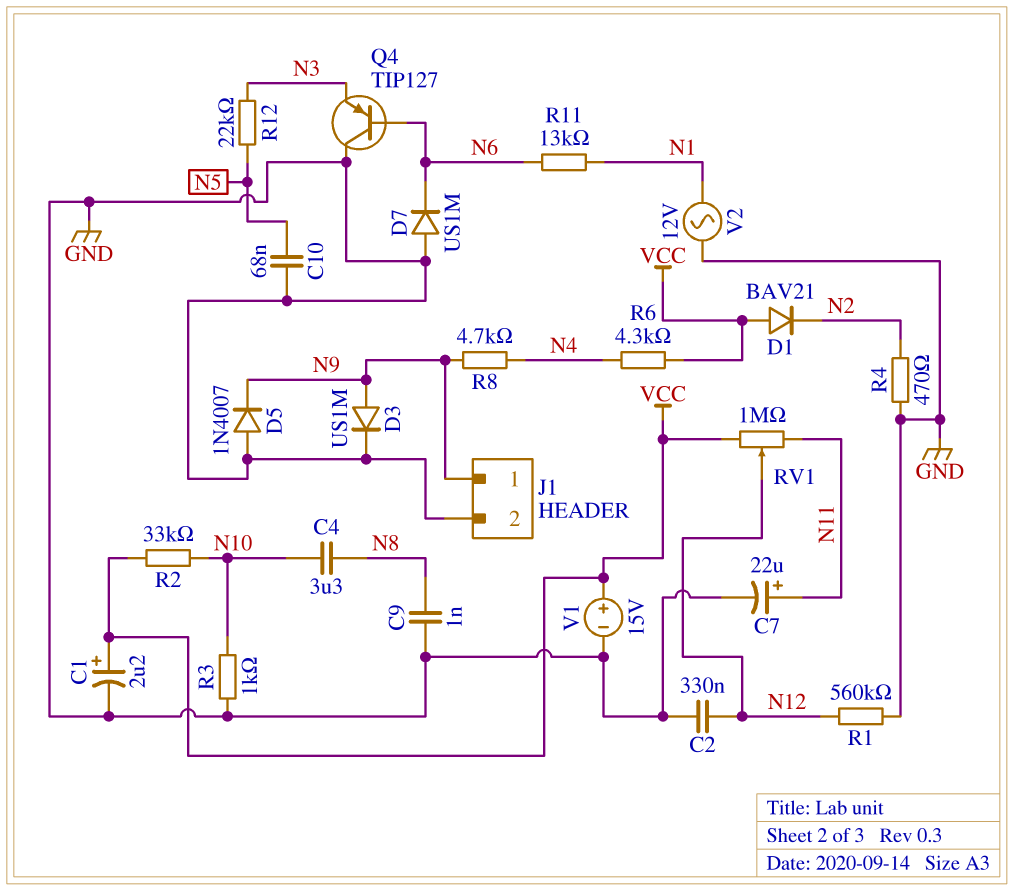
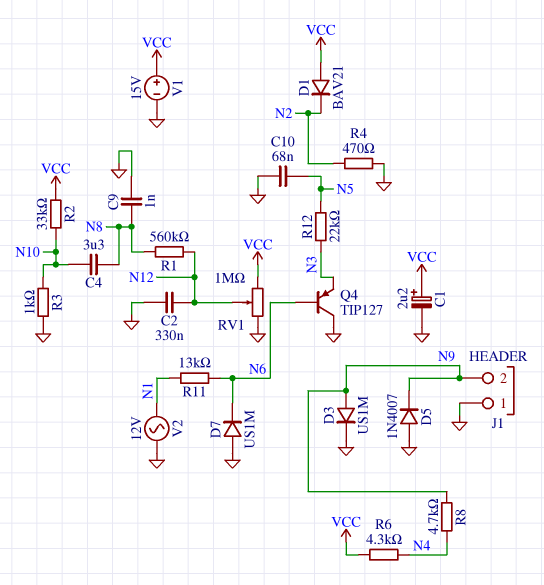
C7: 22uF (plus N11, minus GND) -> none
J1 pin 1: N9 -> GND
J1 pin 2: GND -> N9
R1: 560k (GND, N12) -> 560k (N8, N12)
RV1: 1M (N11, VCC, wiper N12) -> 1M (GND, VCC, wiper N12)

